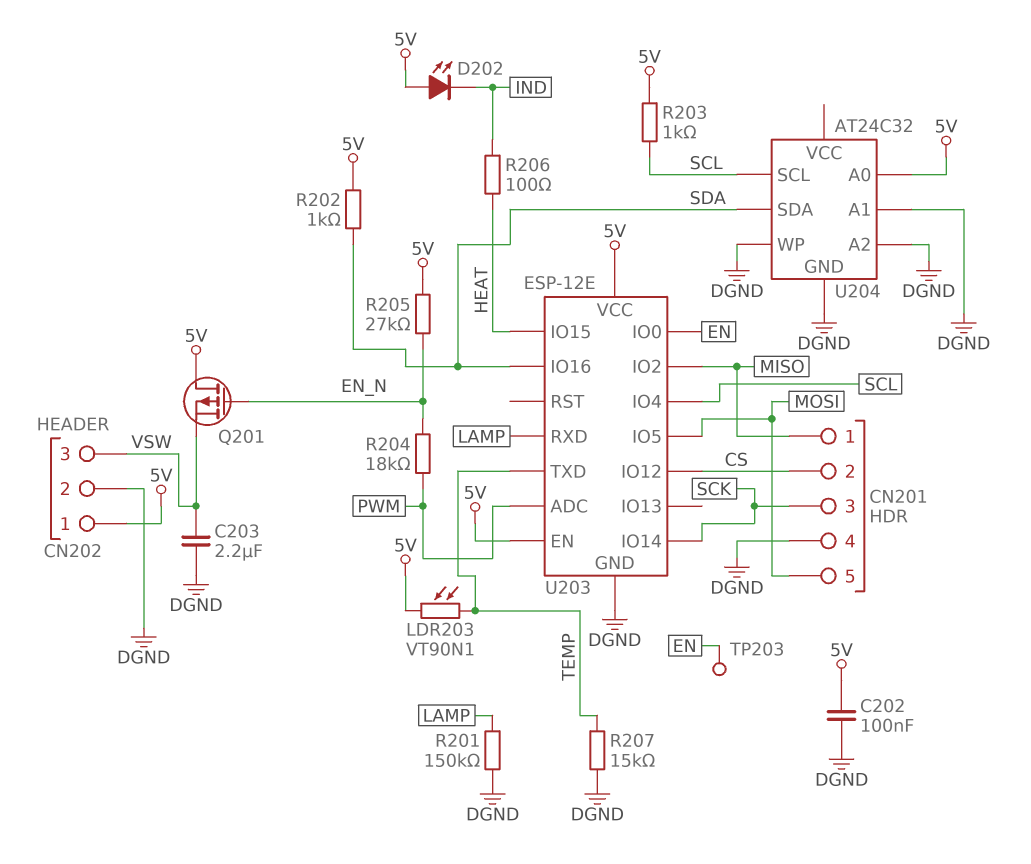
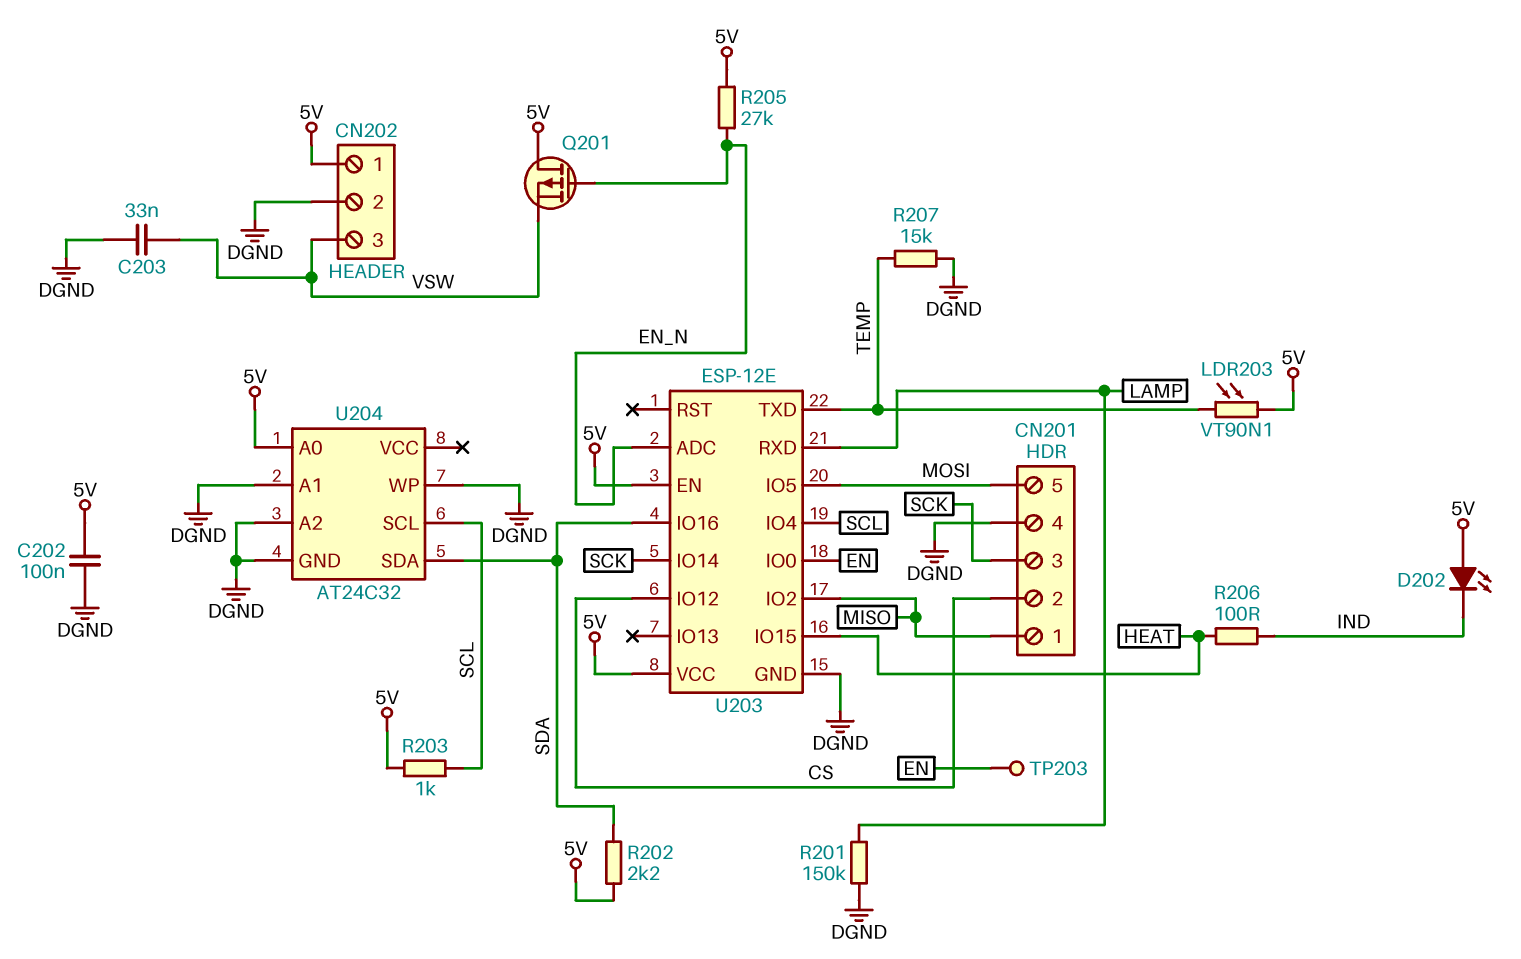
C203: 2.2uF (DGND, VSW) -> 33nF (DGND, VSW)
R202: 1k (5V, SDA) -> 2.2k (5V, SDA)
R204: 18k (EN_N, PWM) -> none
U203 pin ADC: PWM -> EN_N

